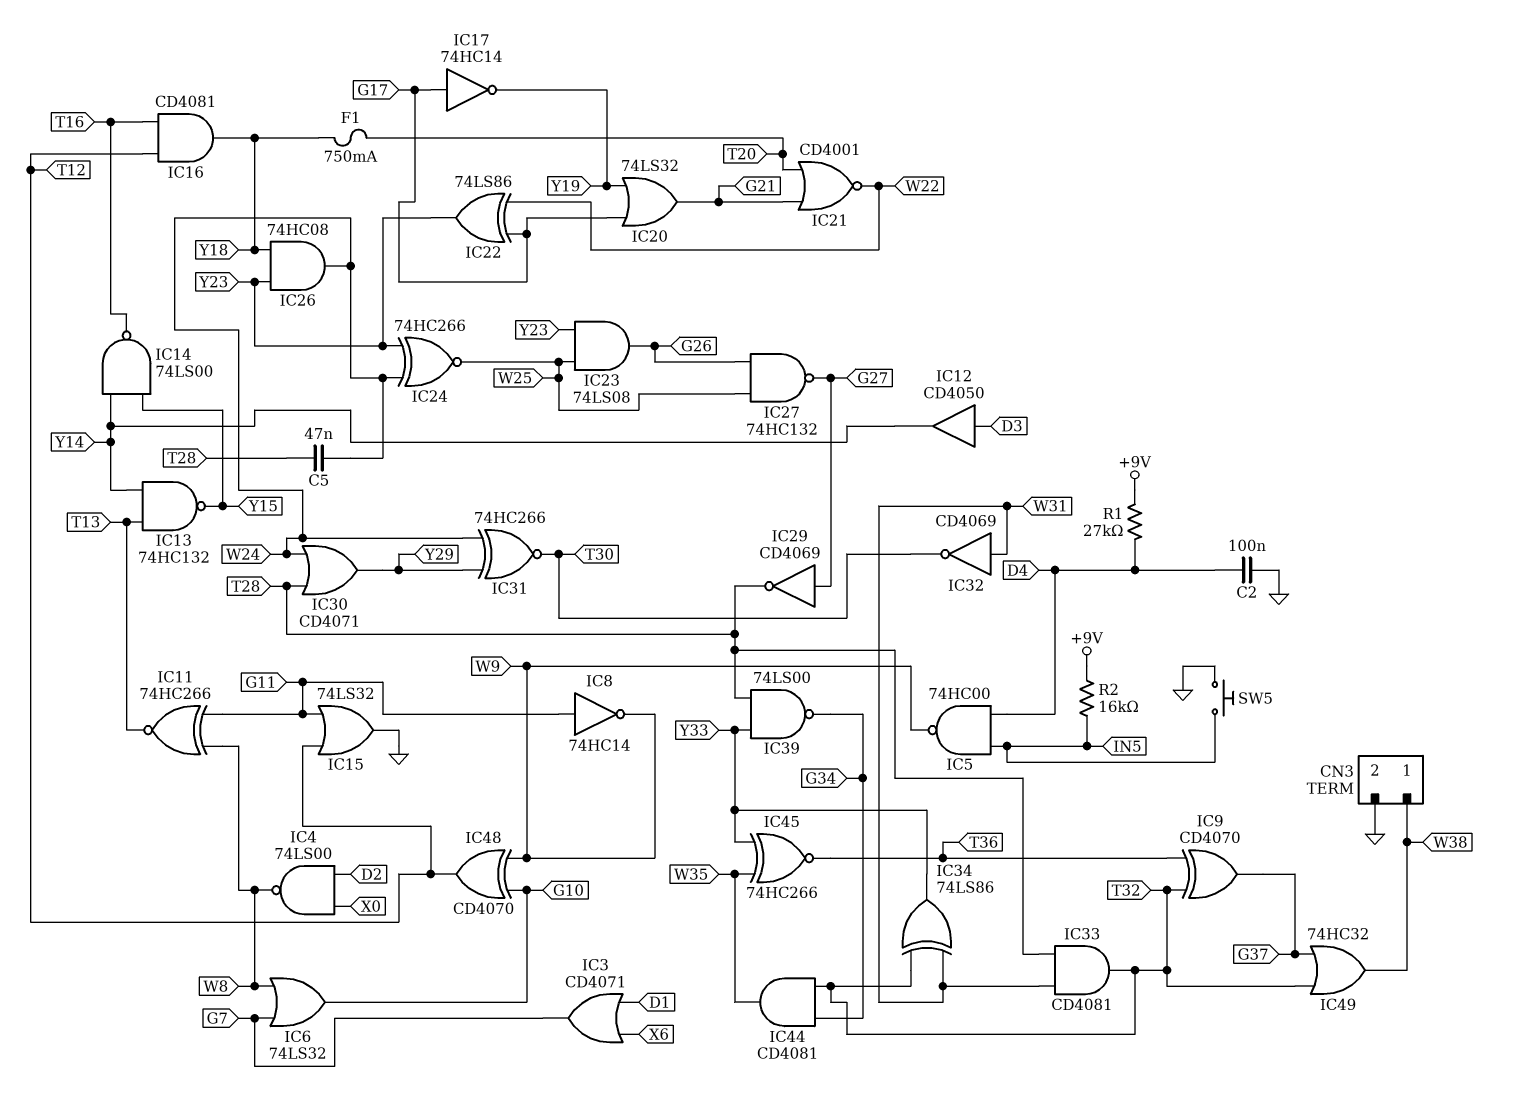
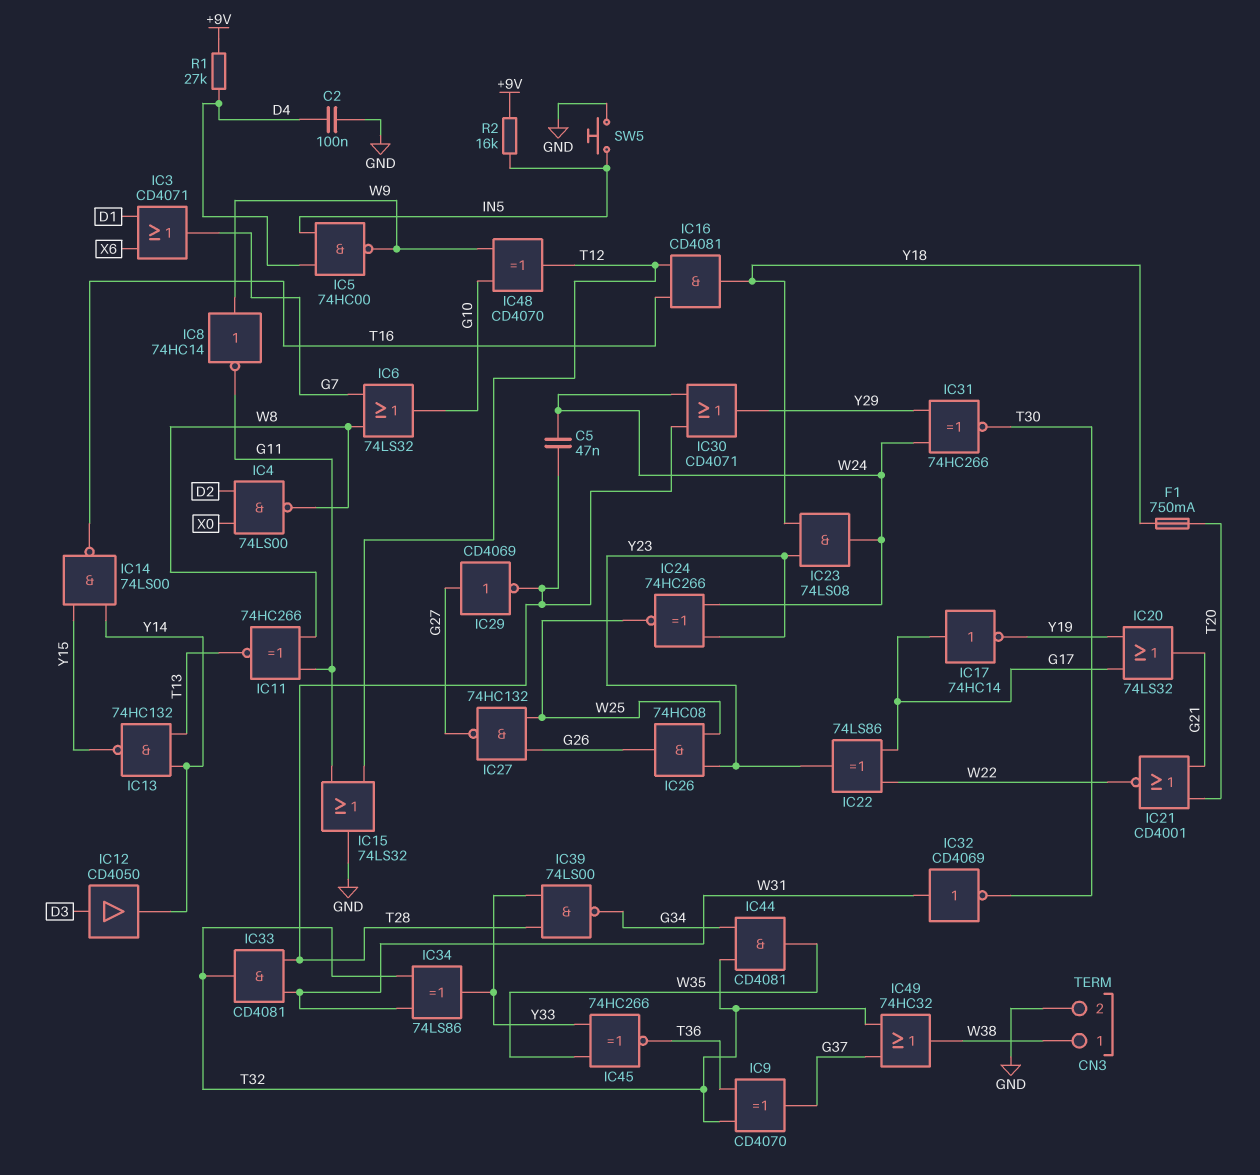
IC8: NOT 74HC14 (in G11, out W9) -> NOT 74HC14 (in W9, out G11)
IC23: AND 74LS08 (in W25, in Y23, out G26) -> AND 74LS08 (in Y18, in Y23, out W24)
IC26: AND 74HC08 (in Y18, in Y23, out W24) -> AND 74HC08 (in W25, in Y23, out G26)

